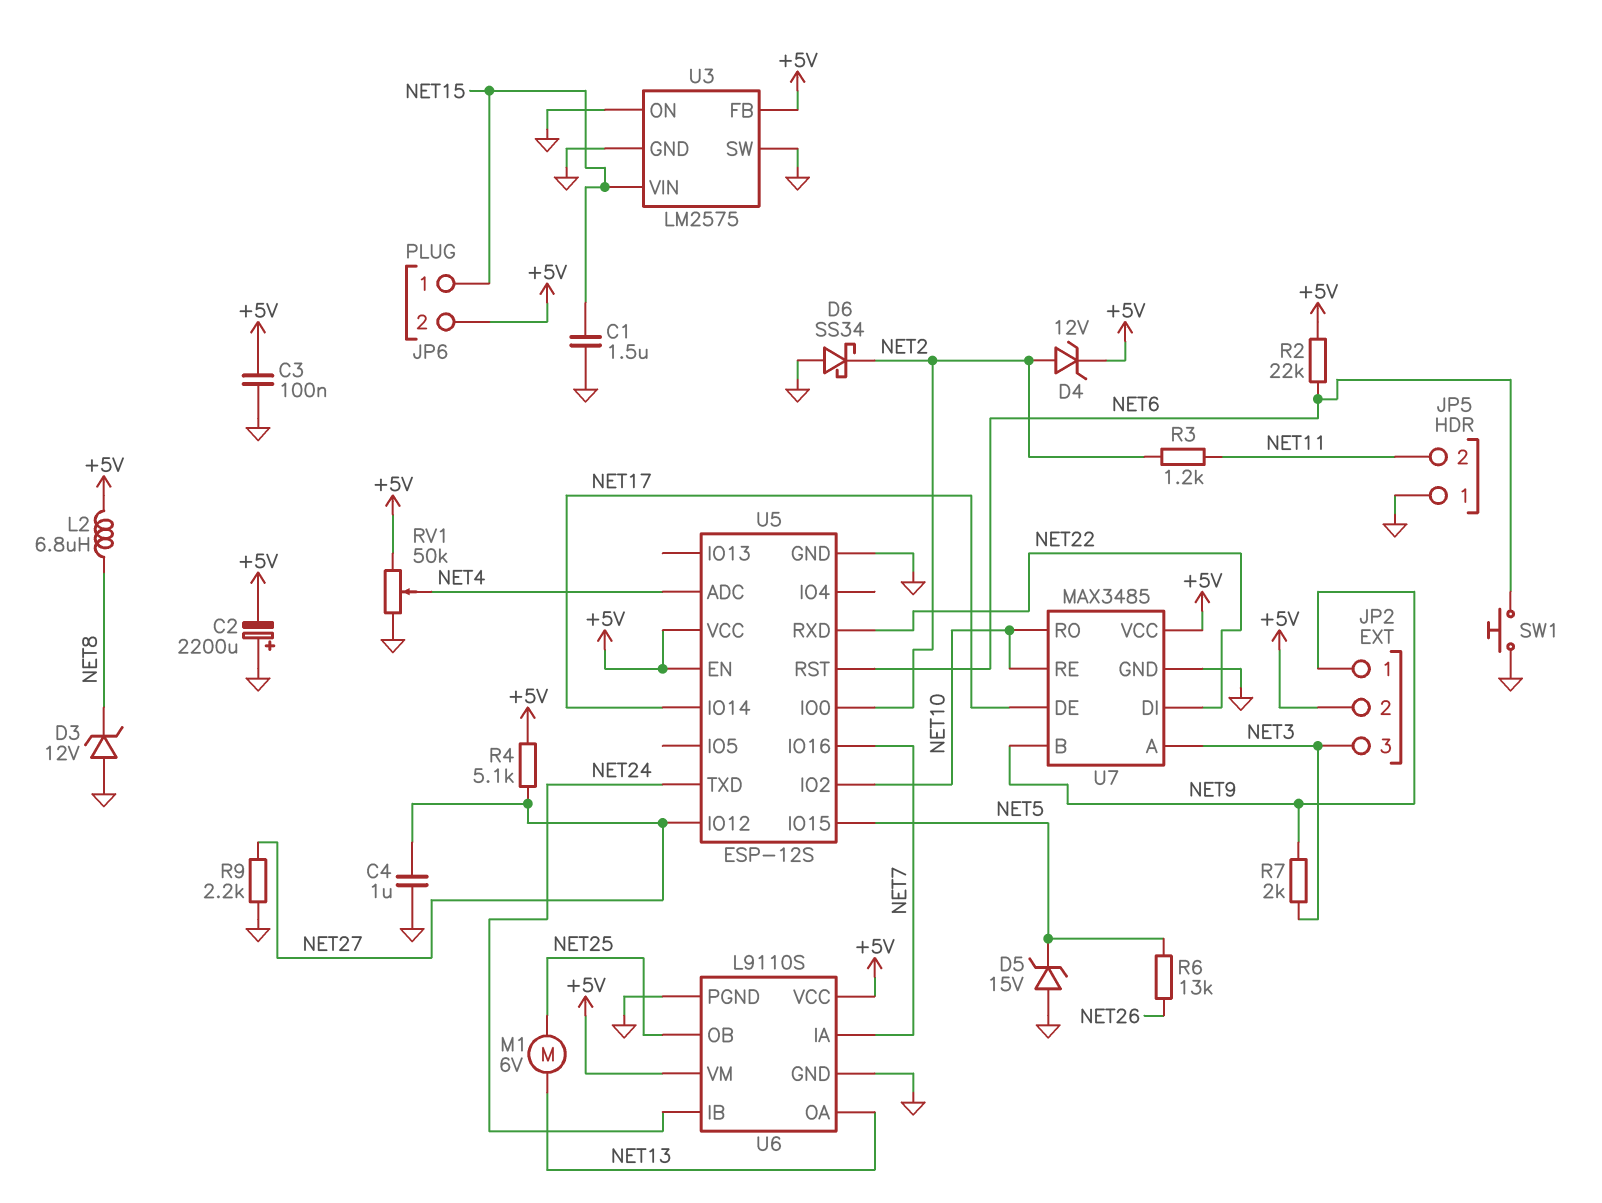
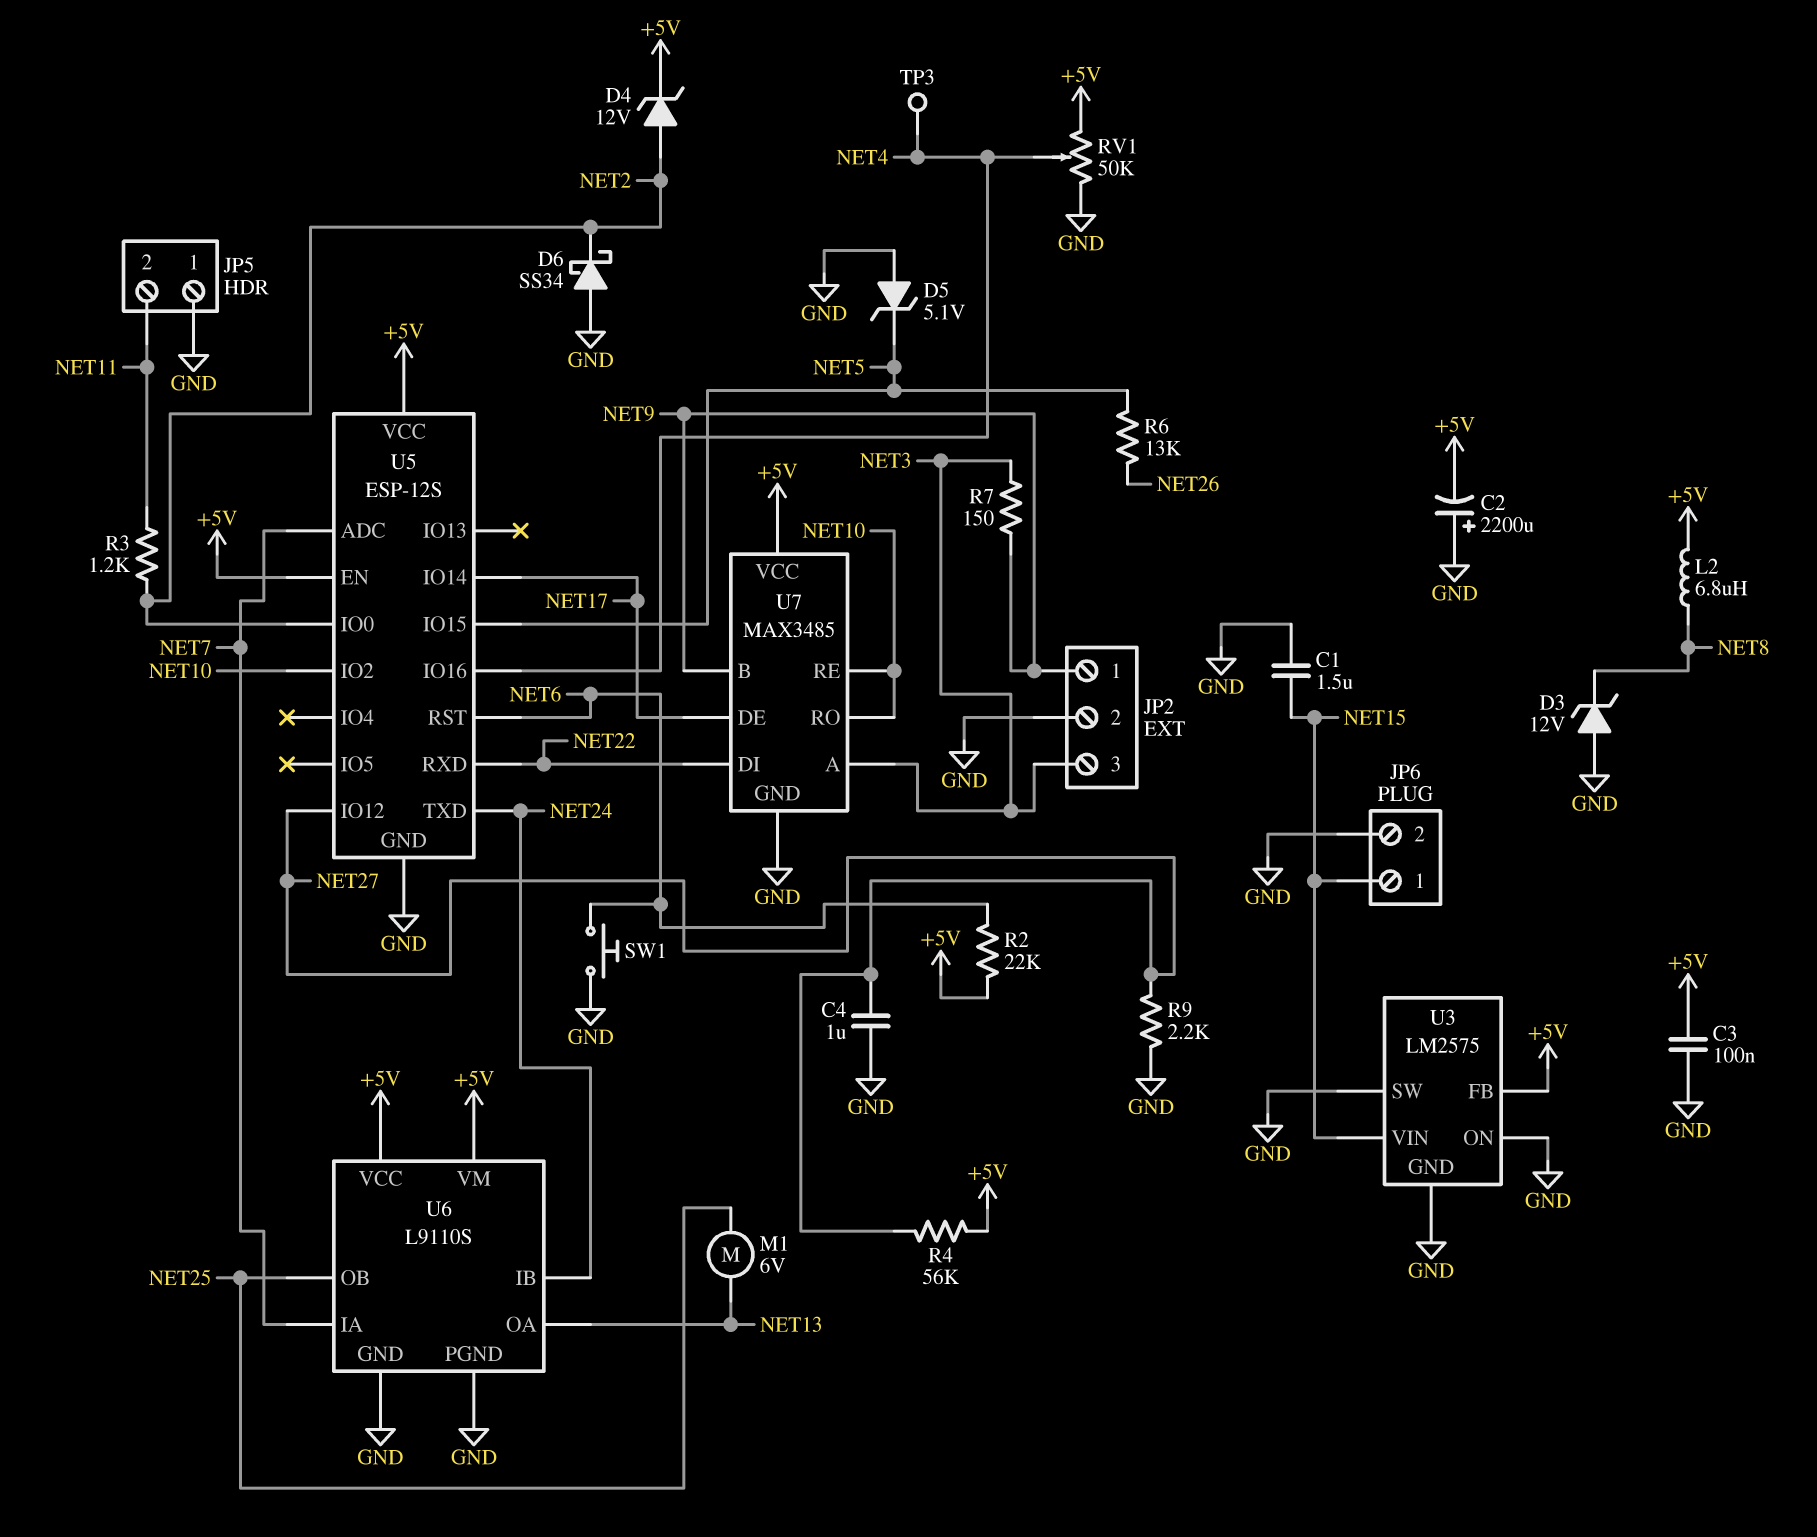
D5: zener 15V (A GND, K NET5) -> zener 5.1V (A GND, K NET5)
JP2 pin 2: +5V -> GND
JP6 pin 2: +5V -> GND
R4: 5.1k (+5V, NET27) -> 56k (+5V, NET27)
R7: 2k (NET3, NET9) -> 150 (NET3, NET9)
TP3: none -> test point (NET4)
U5 pin ADC: NET4 -> NET7
U5 pin IO16: NET7 -> NET4

